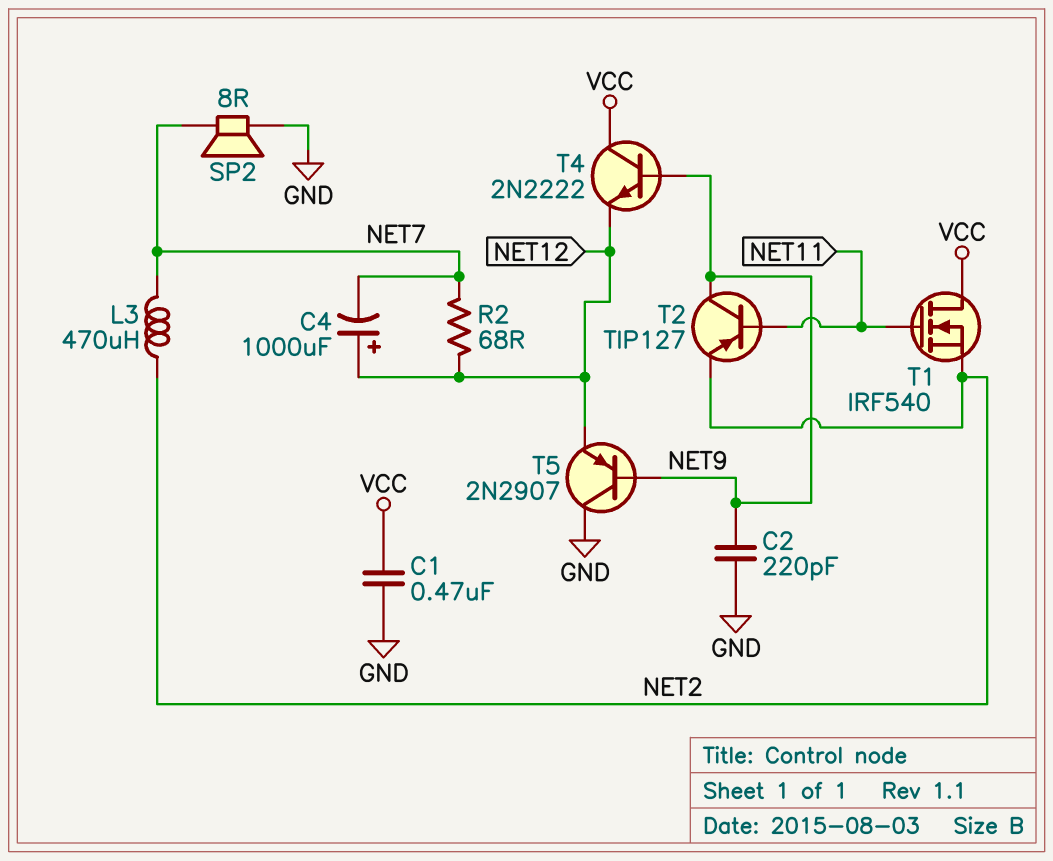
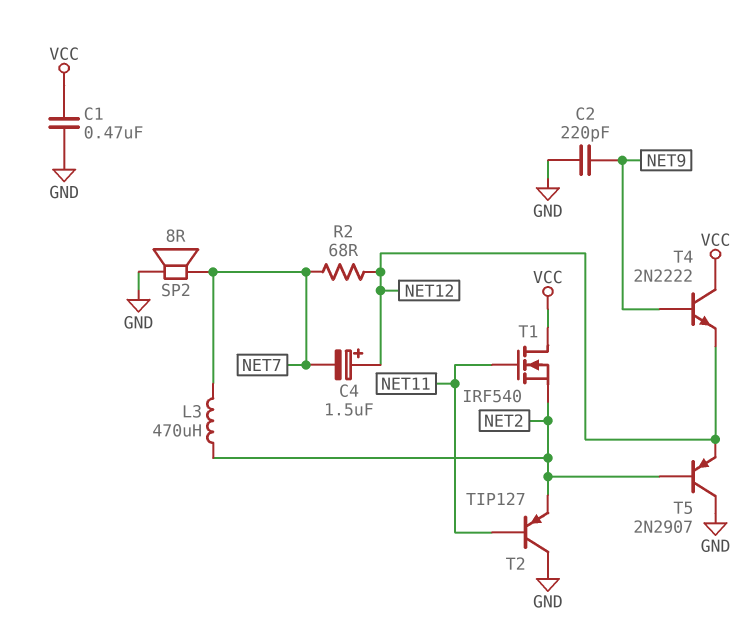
C4: 1000uF (plus NET12, minus NET7) -> 1.5uF (plus NET12, minus NET7)
T2: PNP TIP127 (B NET11, C NET9, E NET2) -> PNP TIP127 (B NET11, C GND, E NET2)
T5: PNP 2N2907 (B NET9, C GND, E NET12) -> PNP 2N2907 (B NET2, C GND, E NET12)

